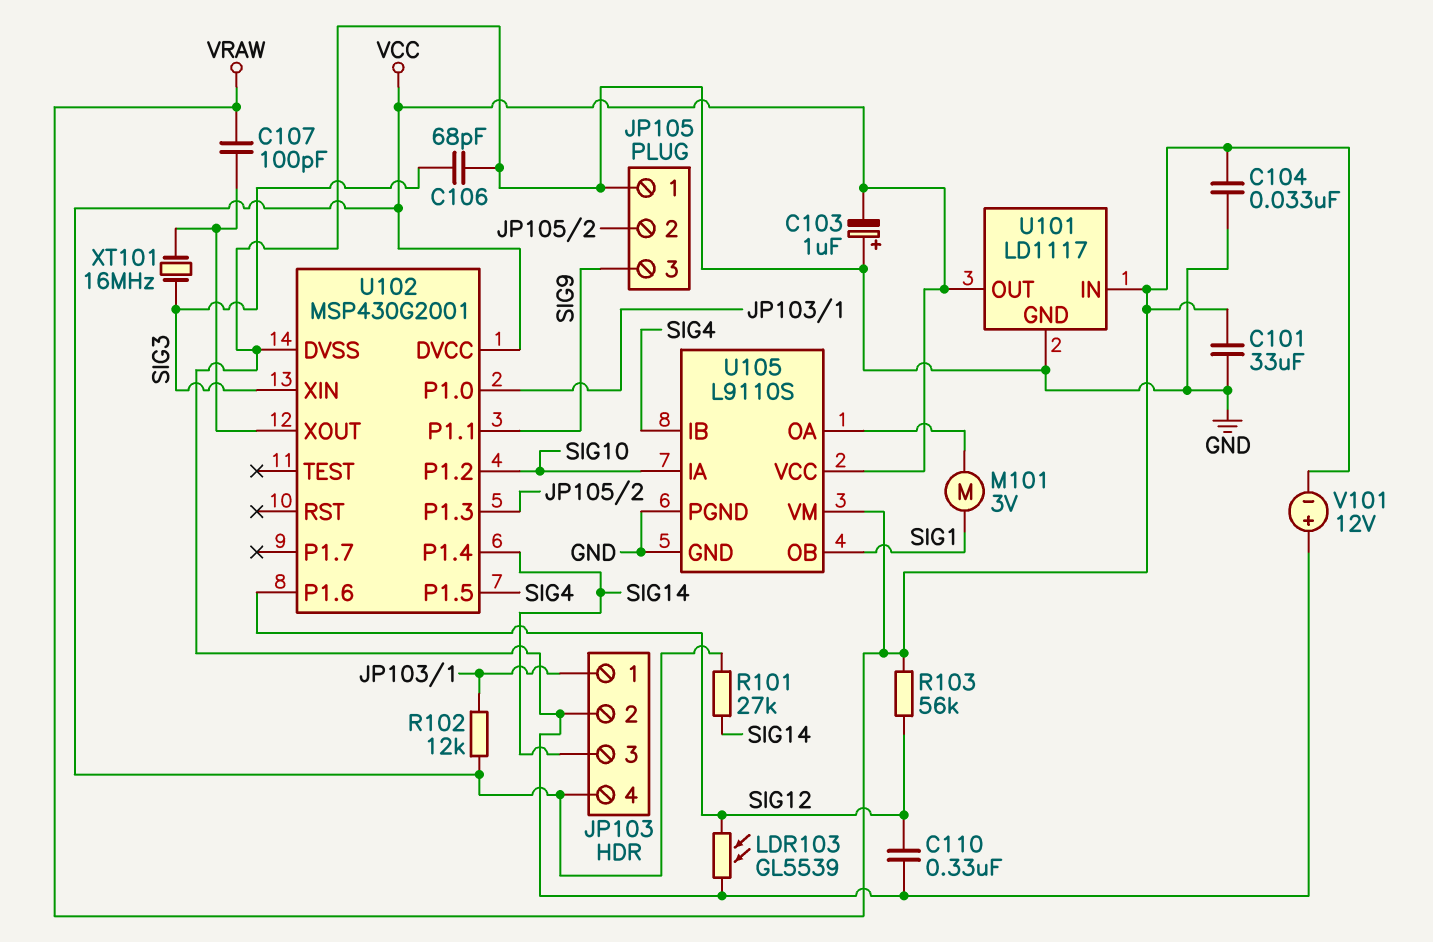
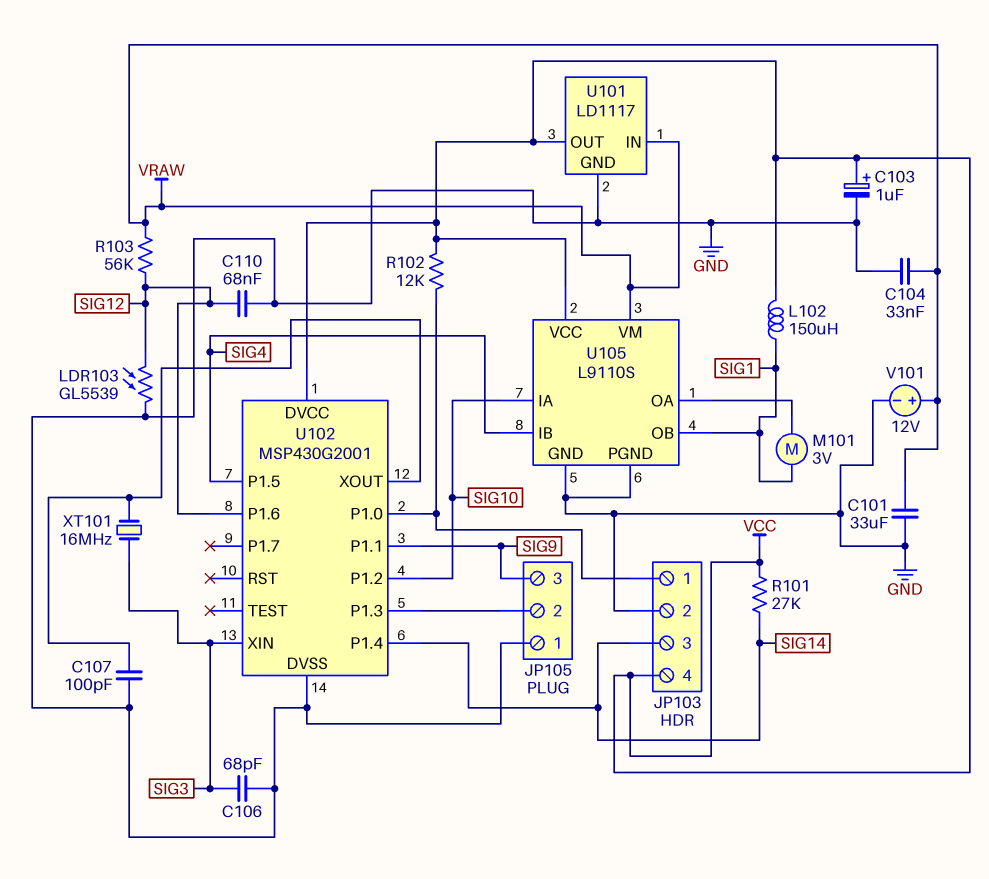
C103: 1uF (plus GND, minus VCC) -> 1uF (plus VCC, minus GND)
C107: 100pF (U102/XOUT, VRAW) -> 100pF (GND, U102/XOUT)
C110: 330nF (GND, SIG12) -> 68nF (GND, SIG12)
L102: none -> 150uH (SIG1, VCC)
V101: 12V (plus GND, minus VRAW) -> 12V (plus VRAW, minus GND)

